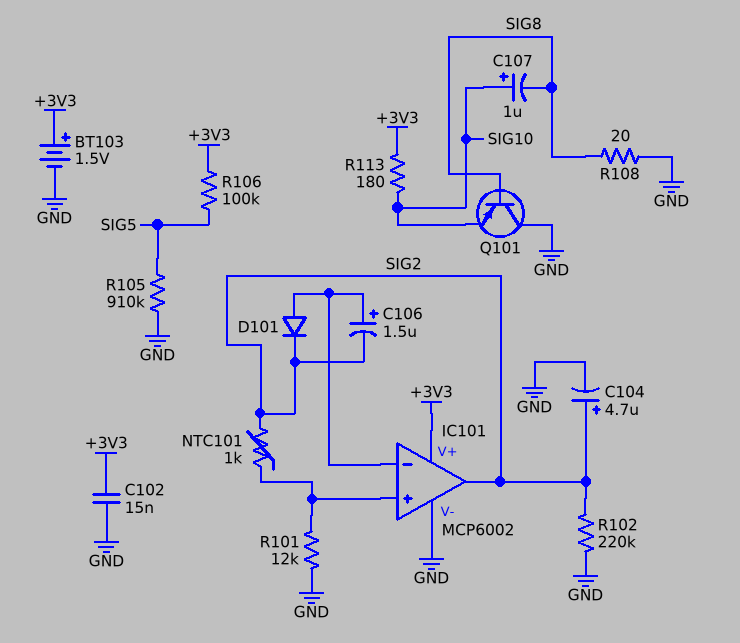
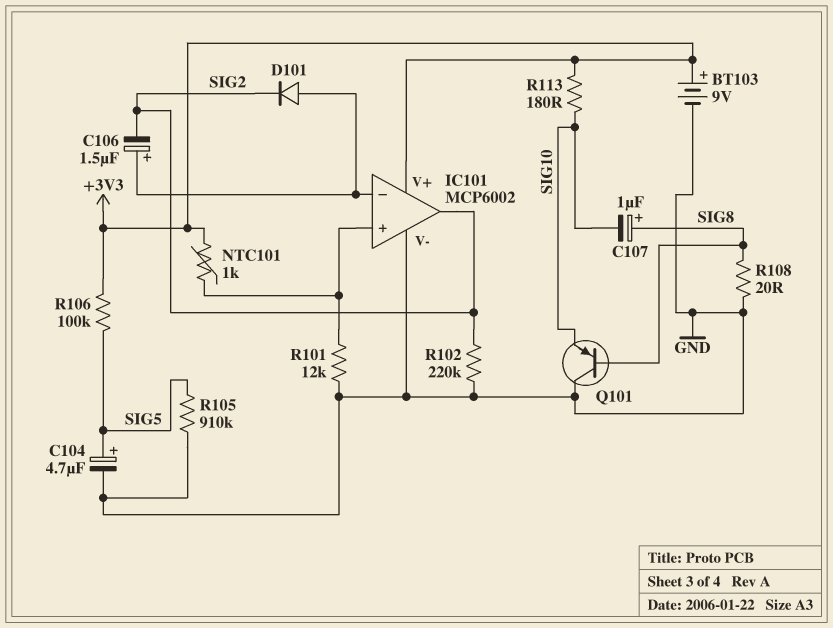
BT103: 1.5V (plus +3V3, minus GND) -> 9V (plus +3V3, minus GND)
C102: 15nF (+3V3, GND) -> none
C104: 4.7uF (plus SIG2, minus GND) -> 4.7uF (plus SIG5, minus GND)
C107: 1uF (plus SIG10, minus SIG8) -> 1uF (plus SIG8, minus SIG10)
NTC101: 1k (IC101/in+, SIG2) -> 1k (+3V3, IC101/in+)

